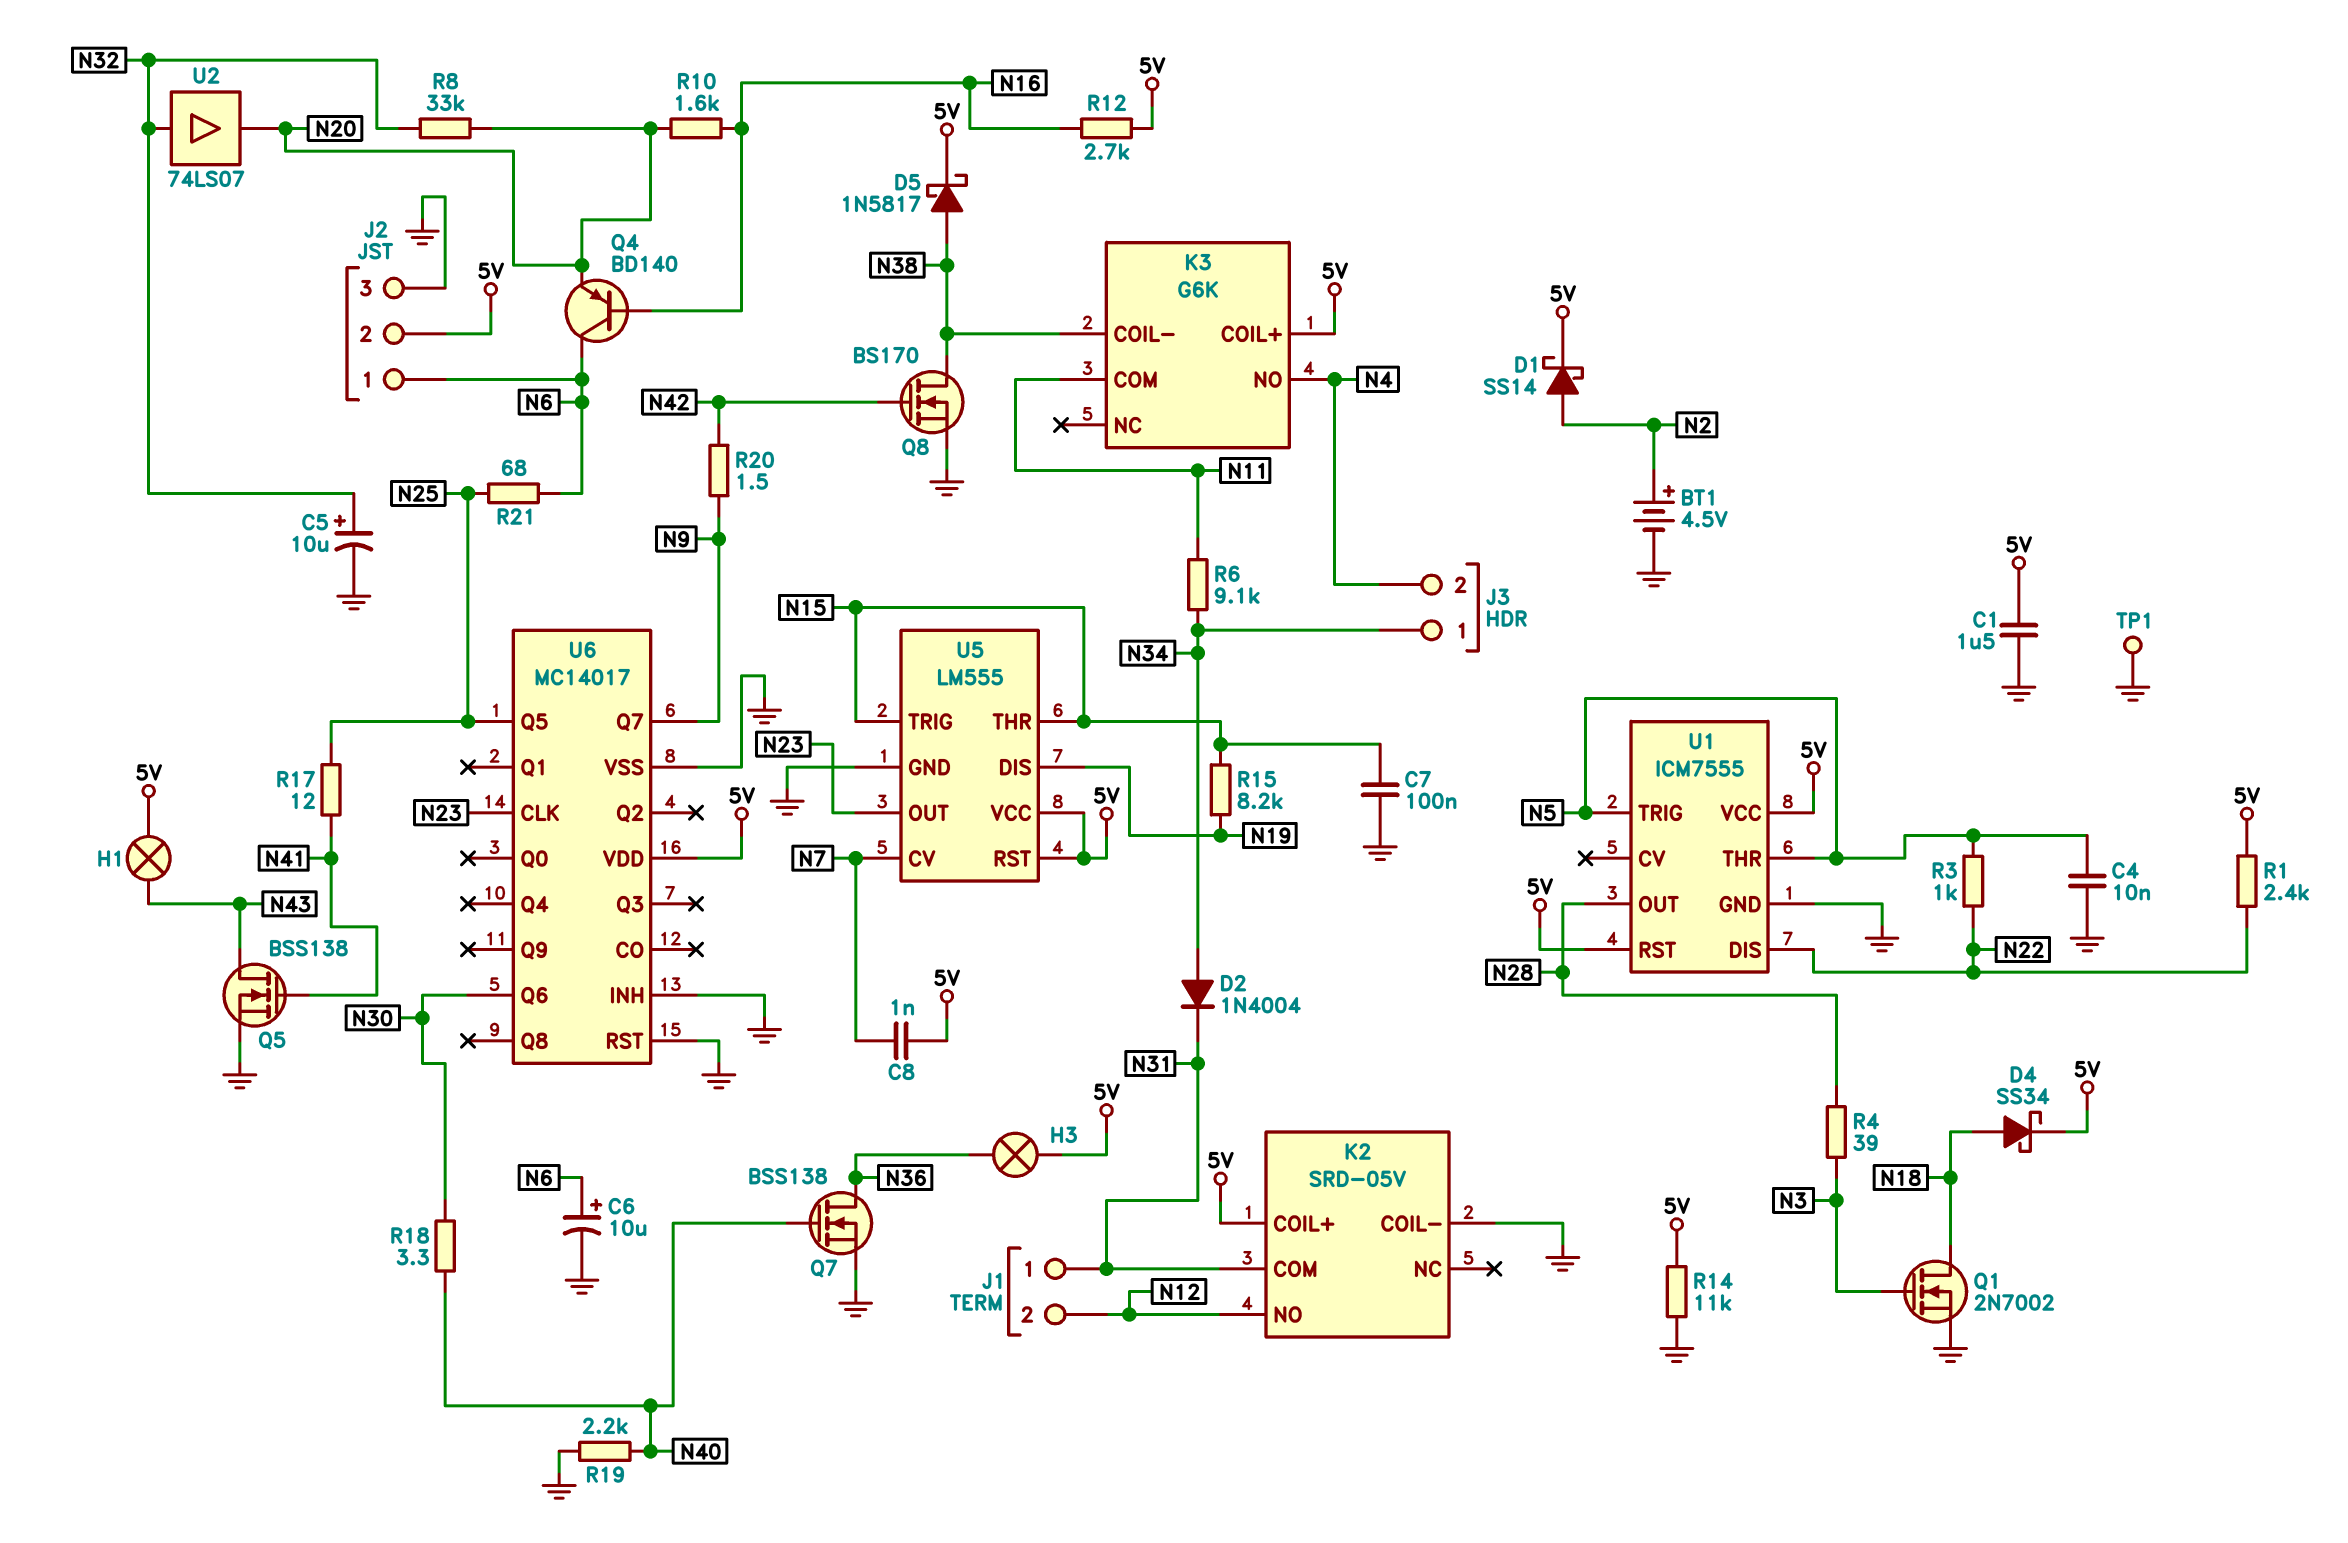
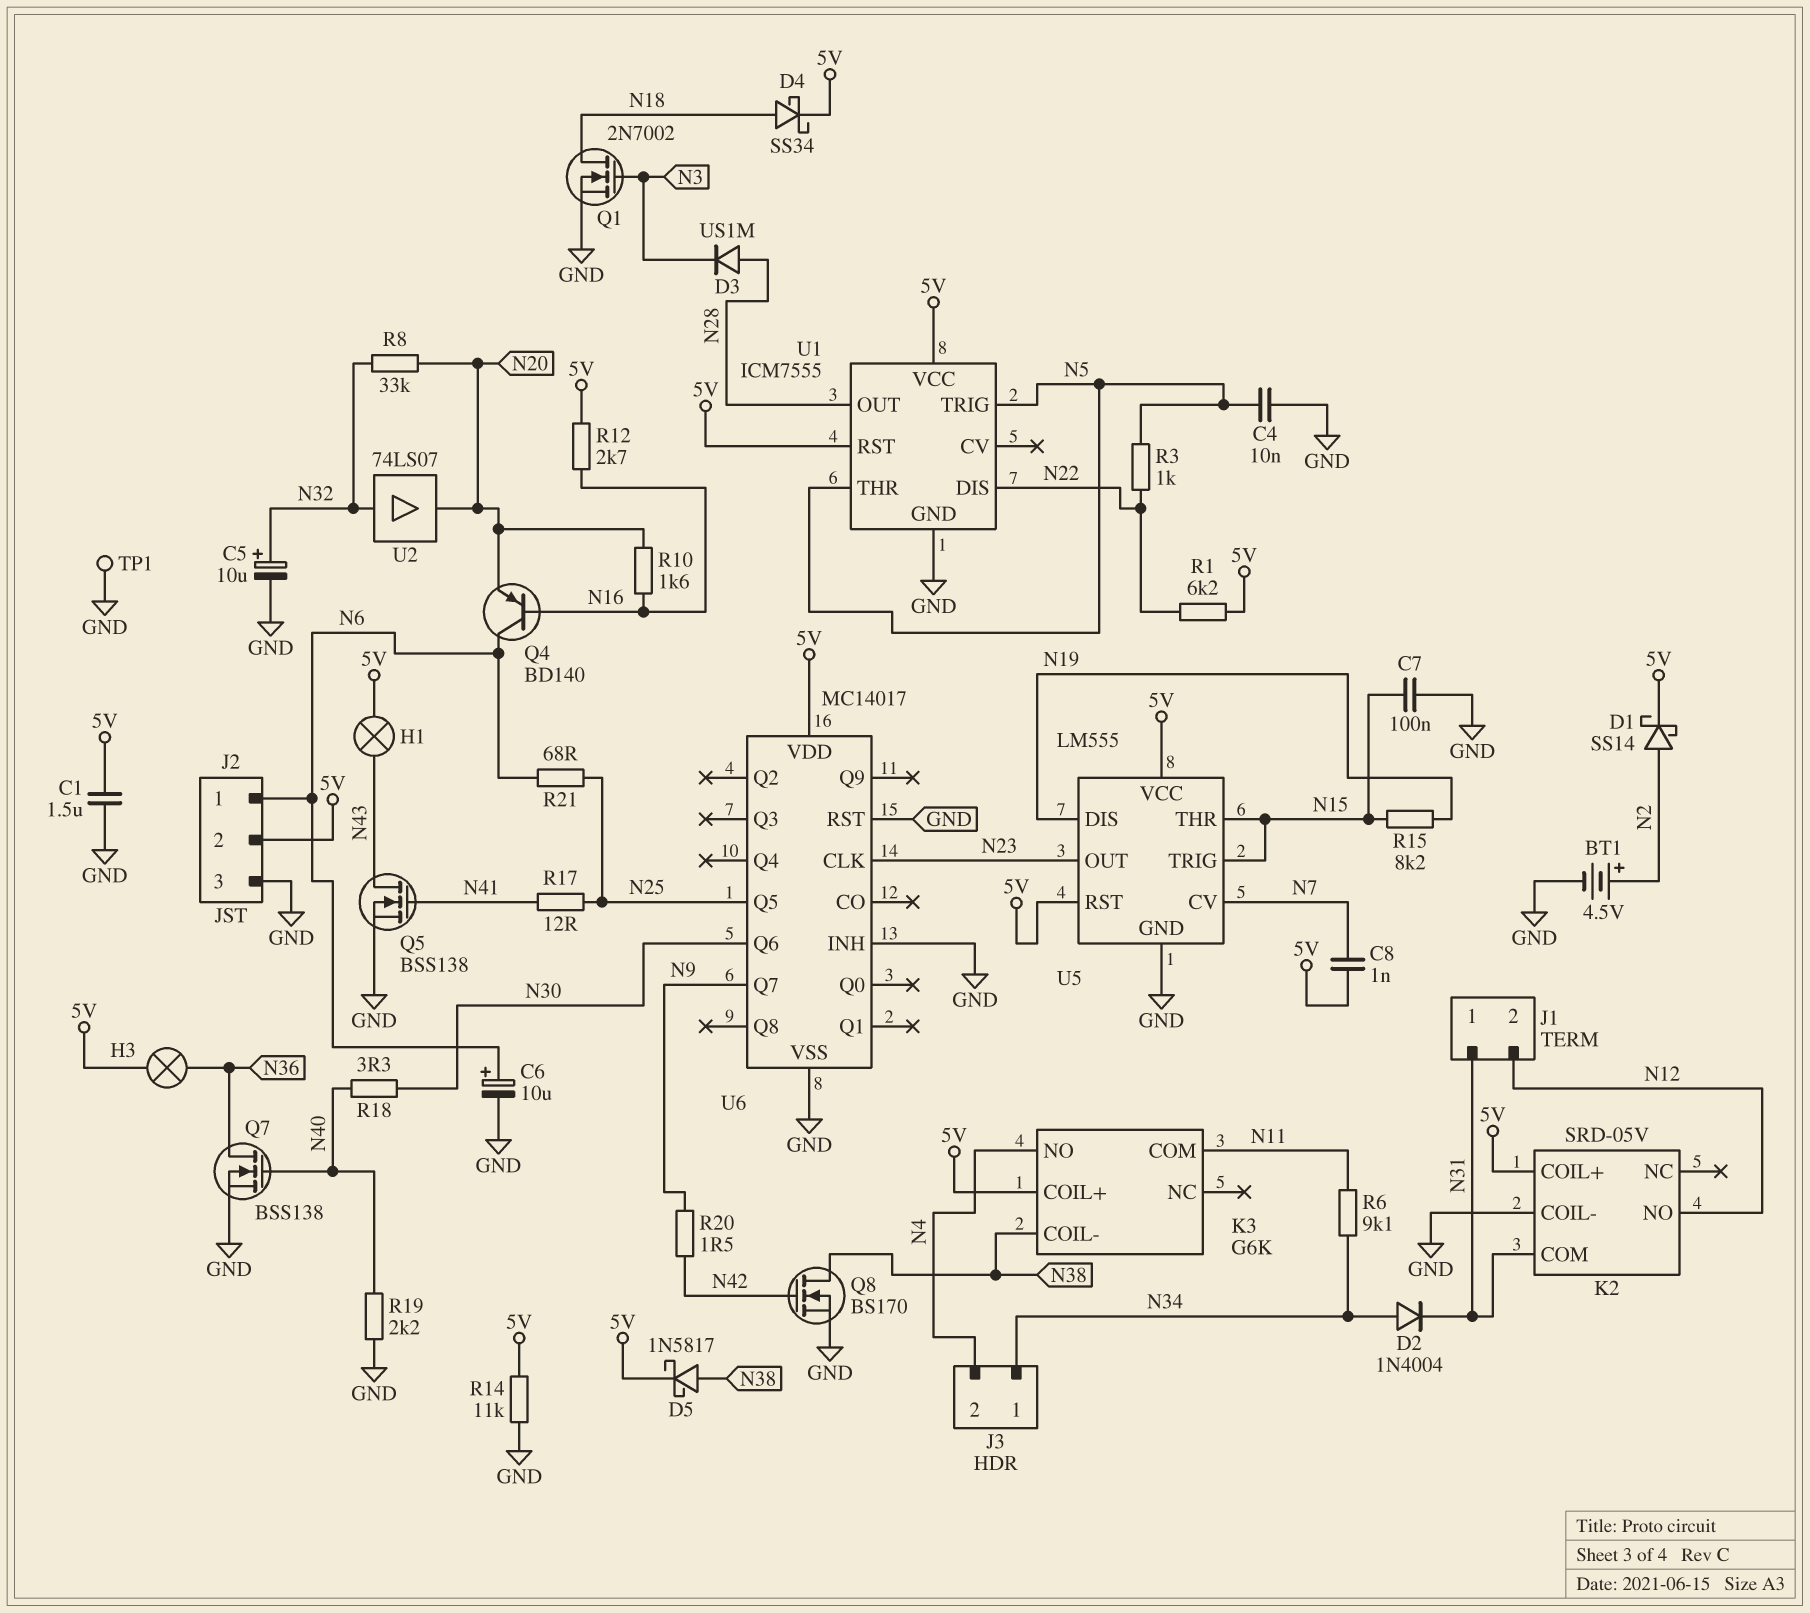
D3: none -> diode US1M (A N28, K N3)
R1: 2.4k (5V, N22) -> 6.2k (5V, N22)
R4: 39 (N3, N28) -> none

